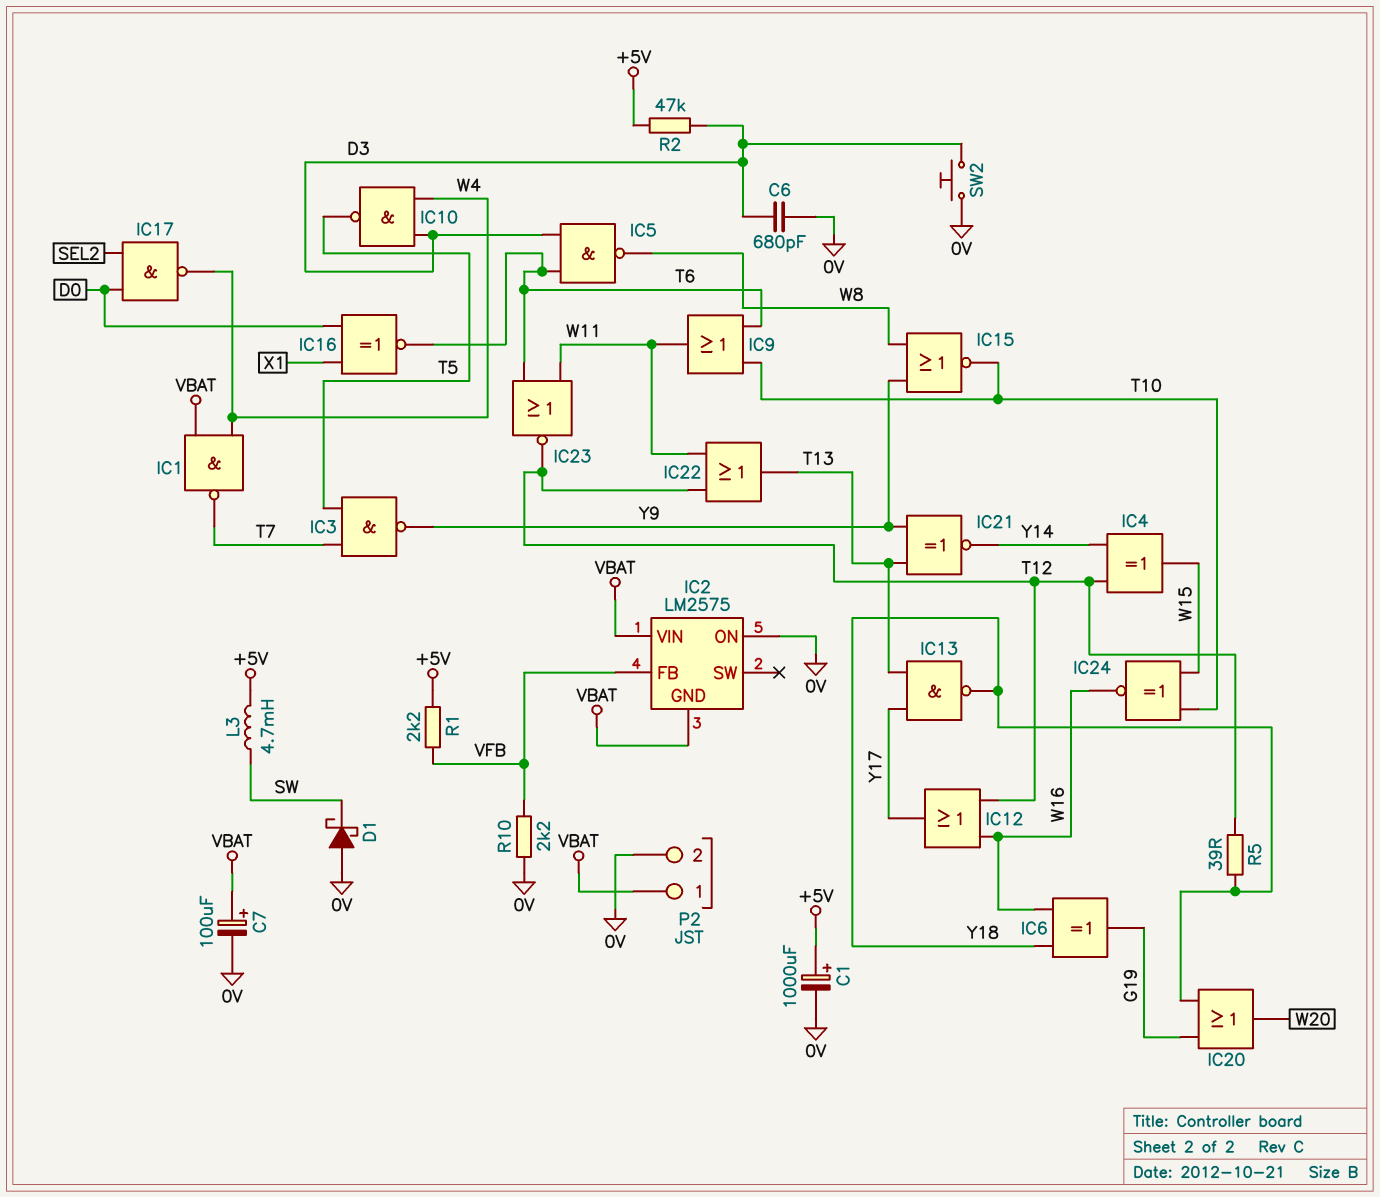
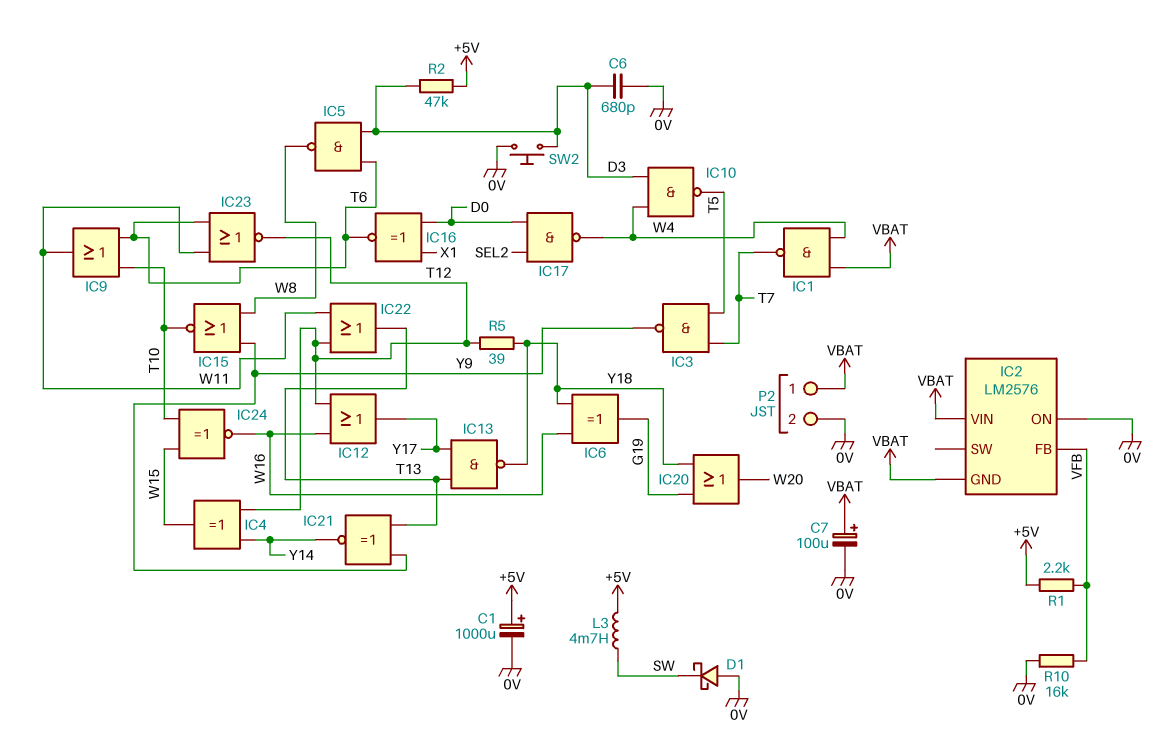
IC2: LM2575 -> LM2576
R10: 2.2k (0V, VFB) -> 16k (0V, VFB)

